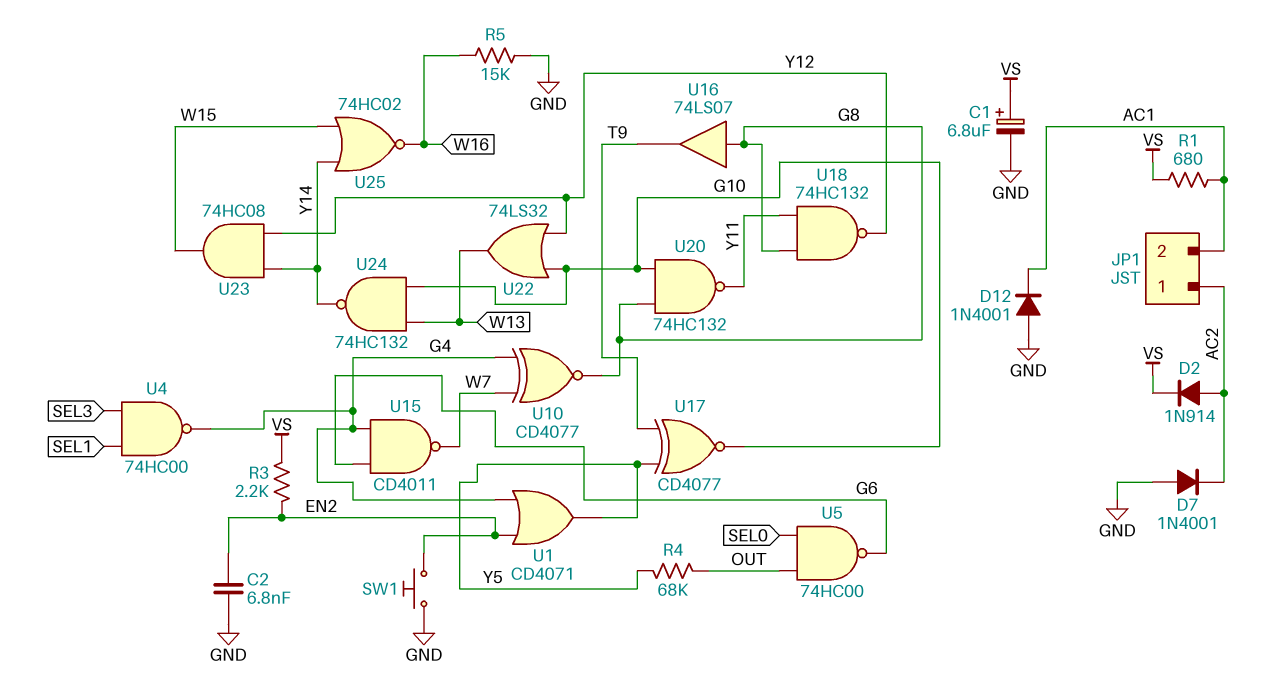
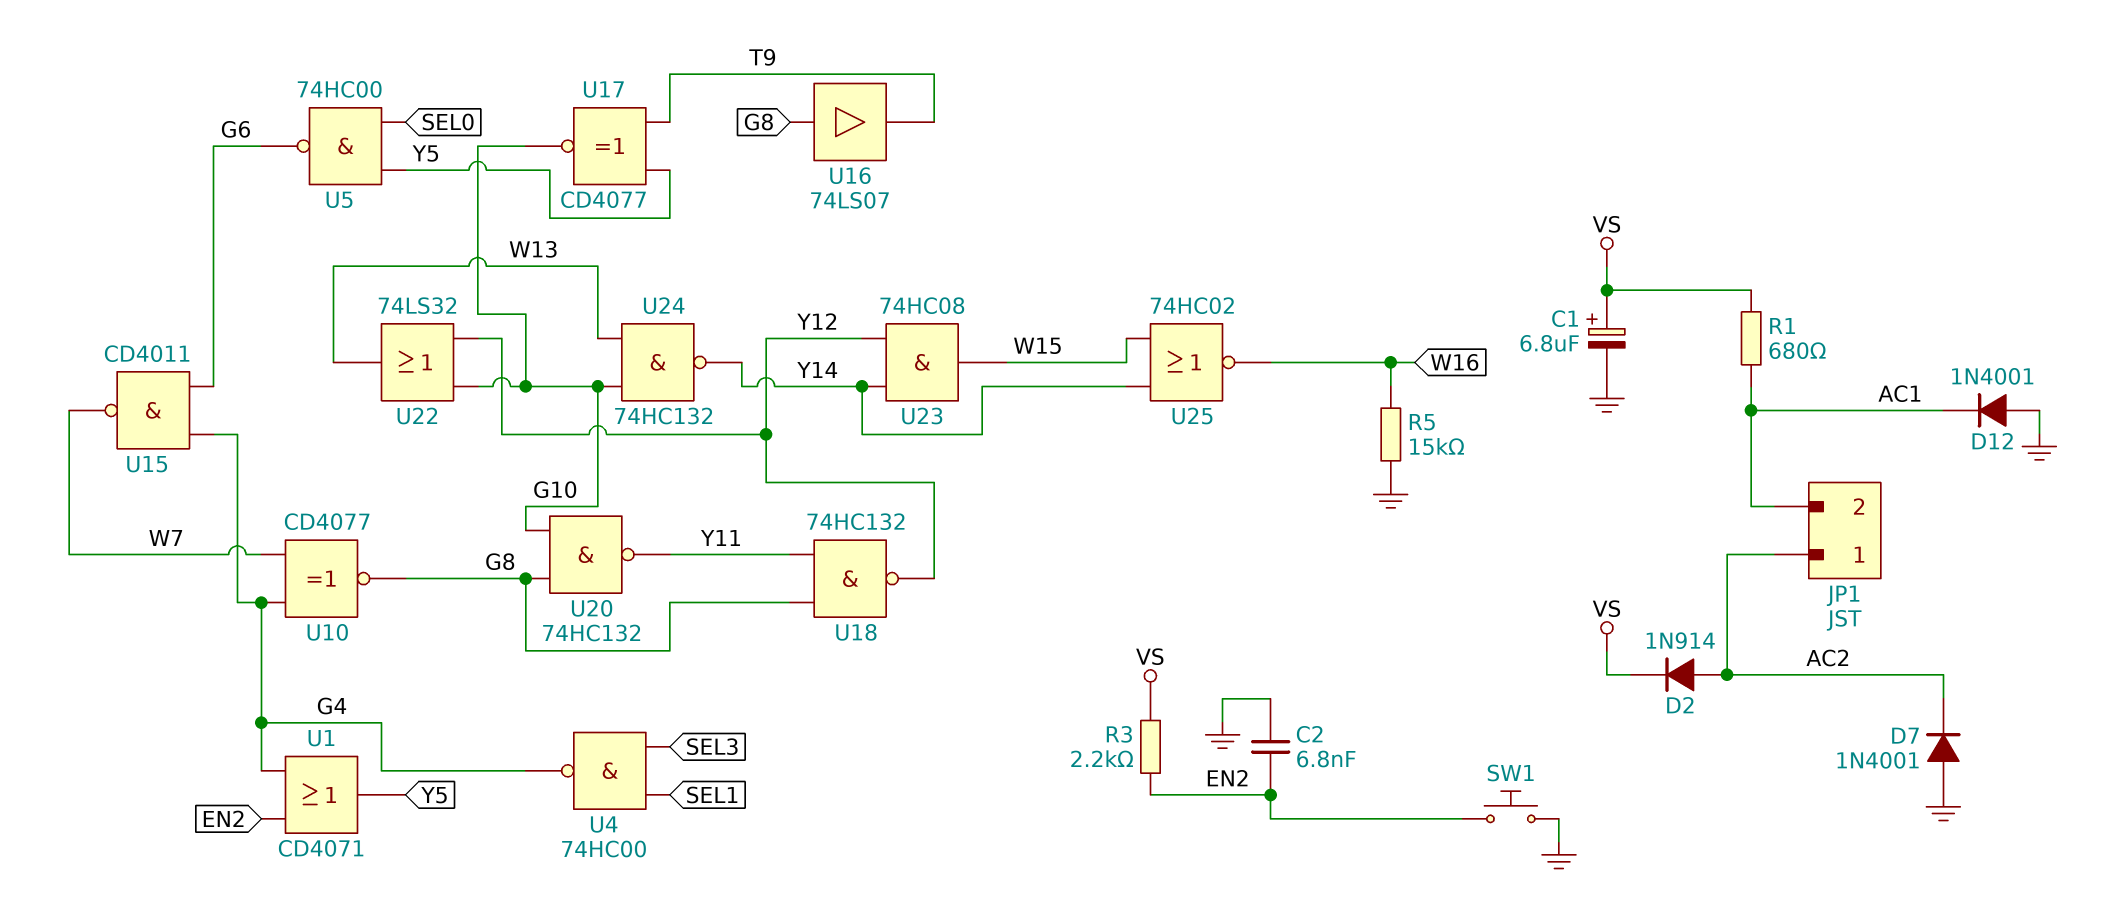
R4: 68k (OUT, Y5) -> none
U5: NAND 74HC00 (in OUT, in SEL0, out G6) -> NAND 74HC00 (in SEL0, in Y5, out G6)

